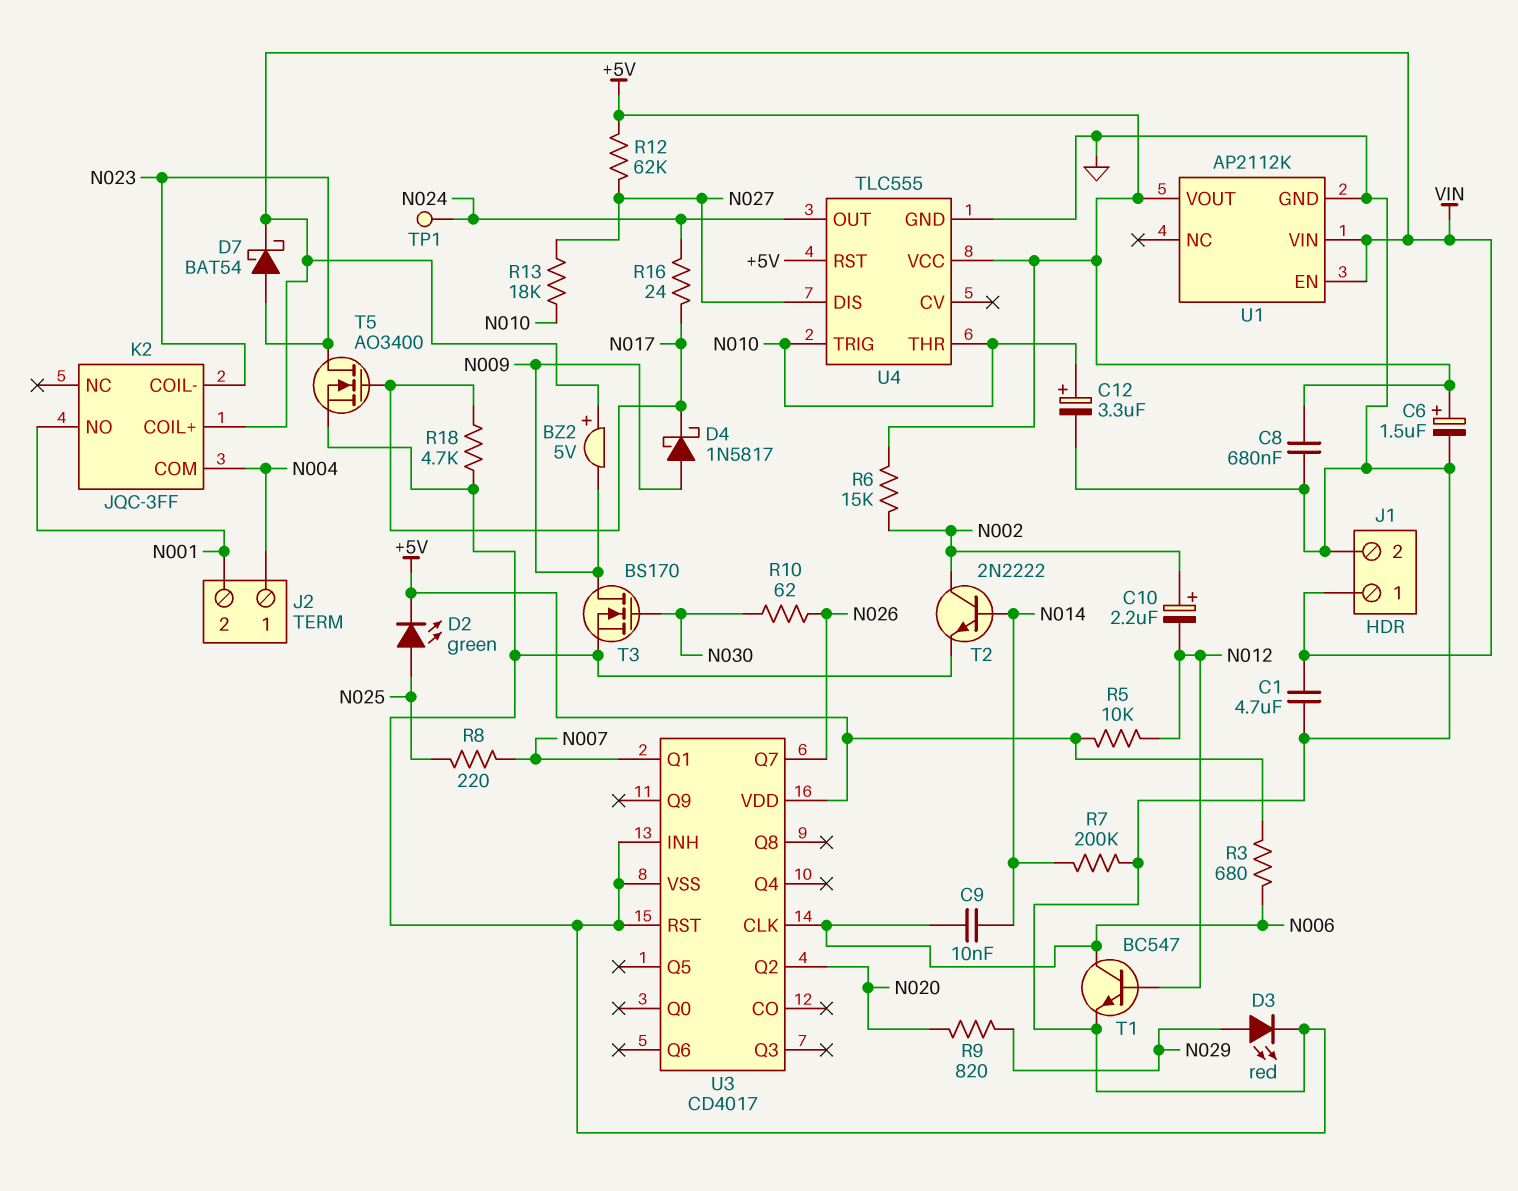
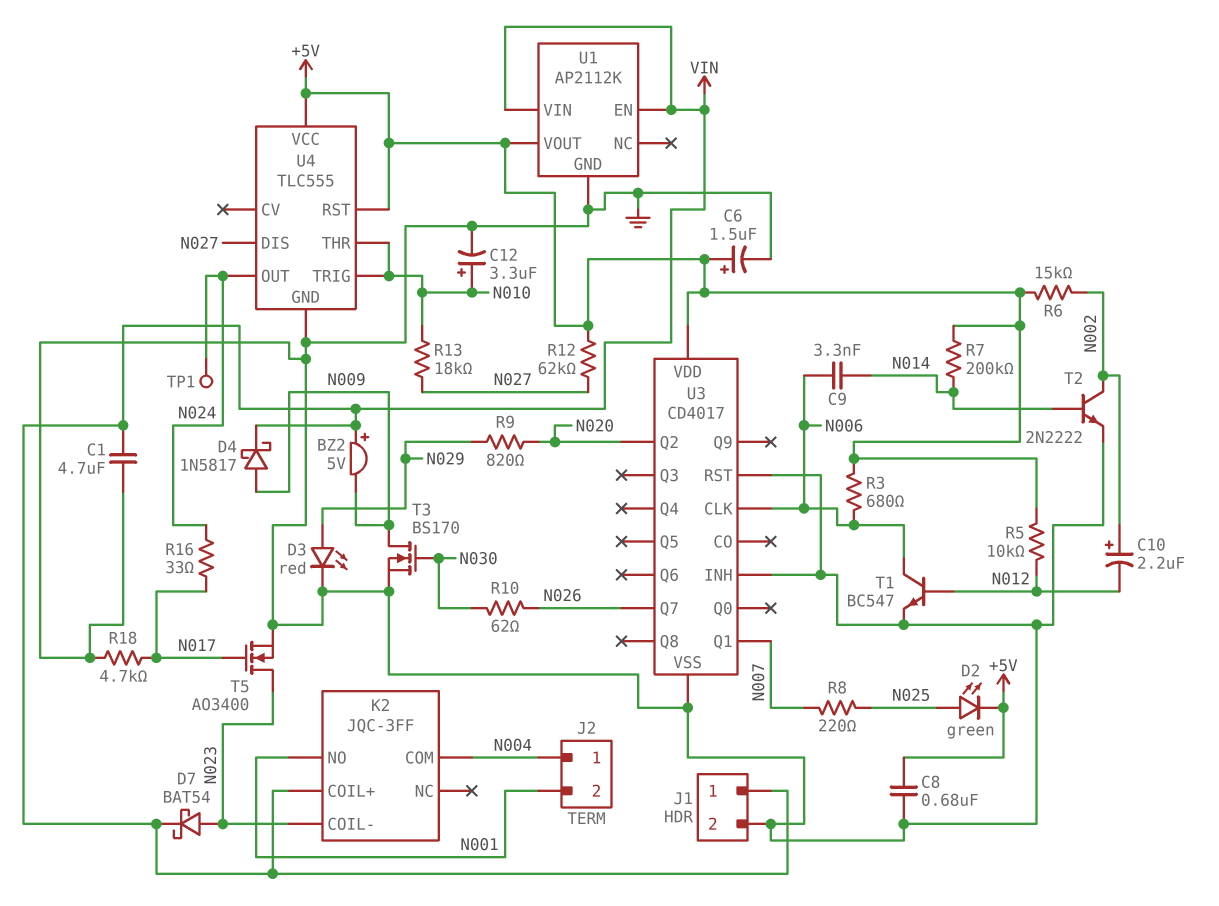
C9: 10nF (N006, N014) -> 3.3nF (N006, N014)
D4: schottky 1N5817 (A N009, K N017) -> schottky 1N5817 (A N009, K VIN)
R7: 200k (GND, N014) -> 200k (+5V, N014)
R16: 24 (N017, N024) -> 33 (N017, N024)

